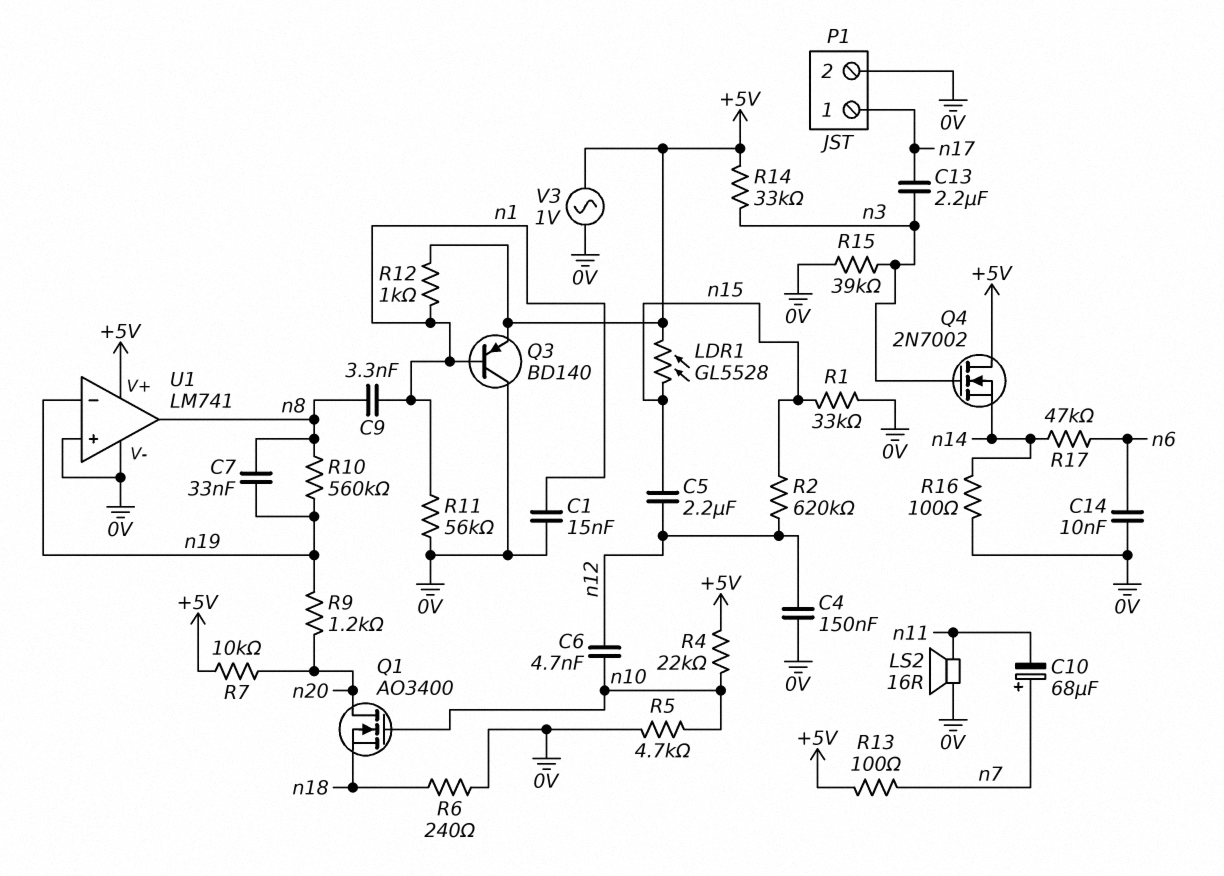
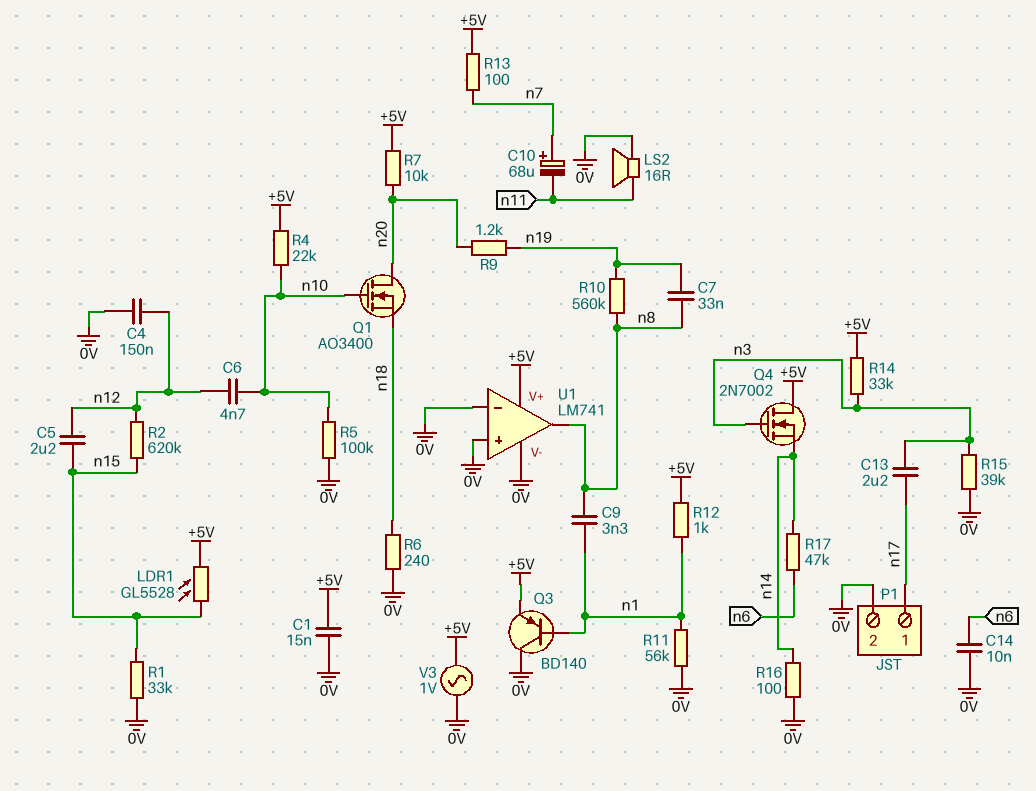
C1: 15nF (0V, n1) -> 15nF (+5V, 0V)
R5: 4.7k (0V, n10) -> 100k (0V, n10)
U1 pin in-: n19 -> 0V

